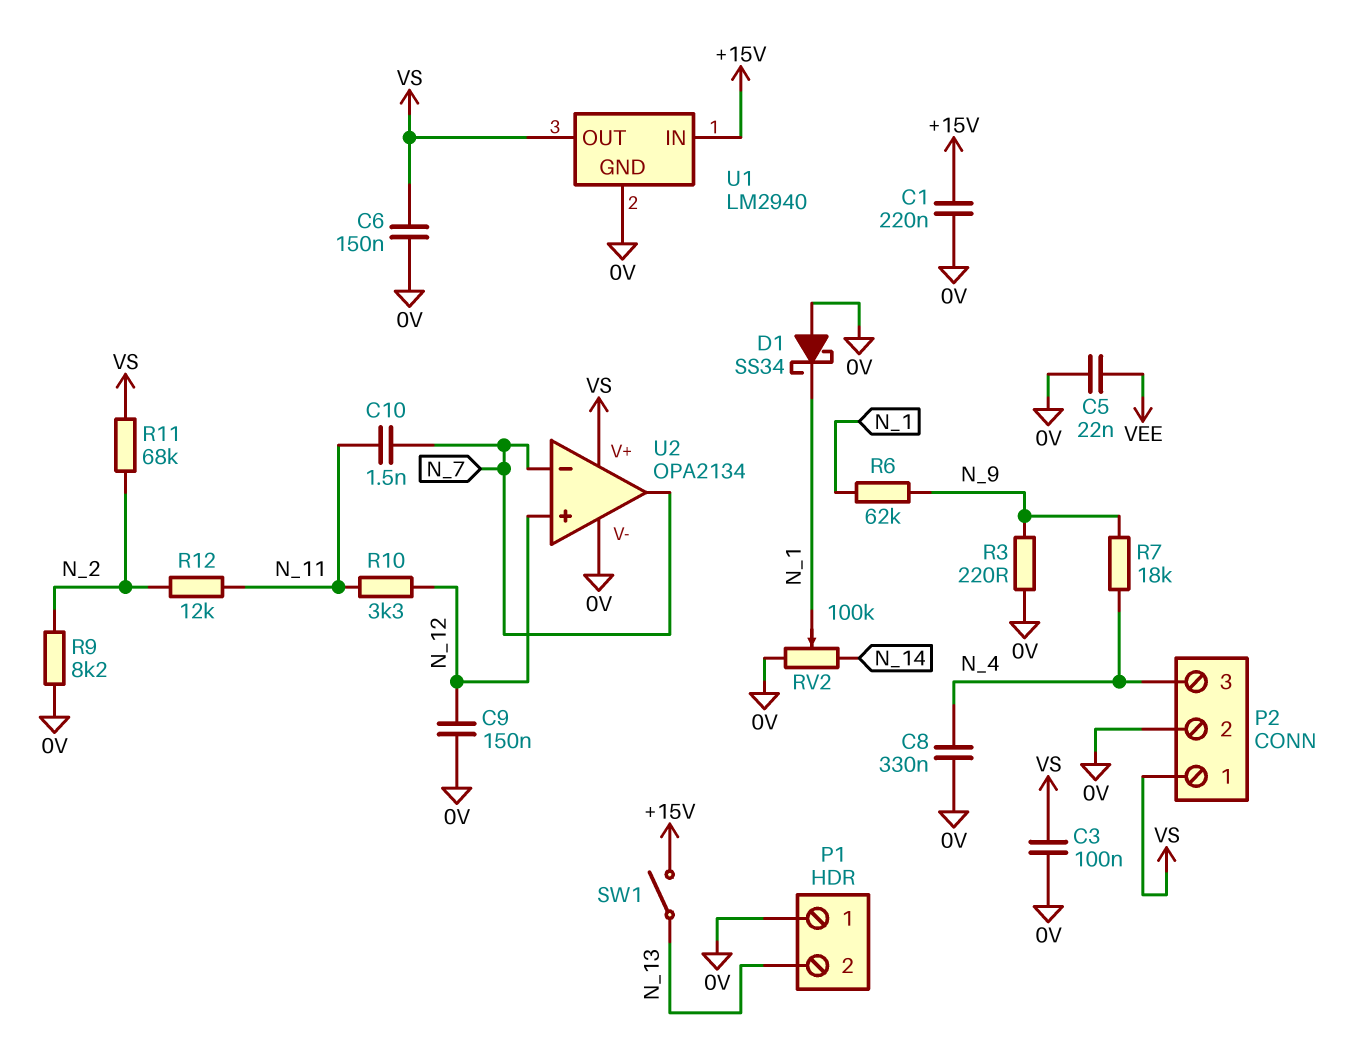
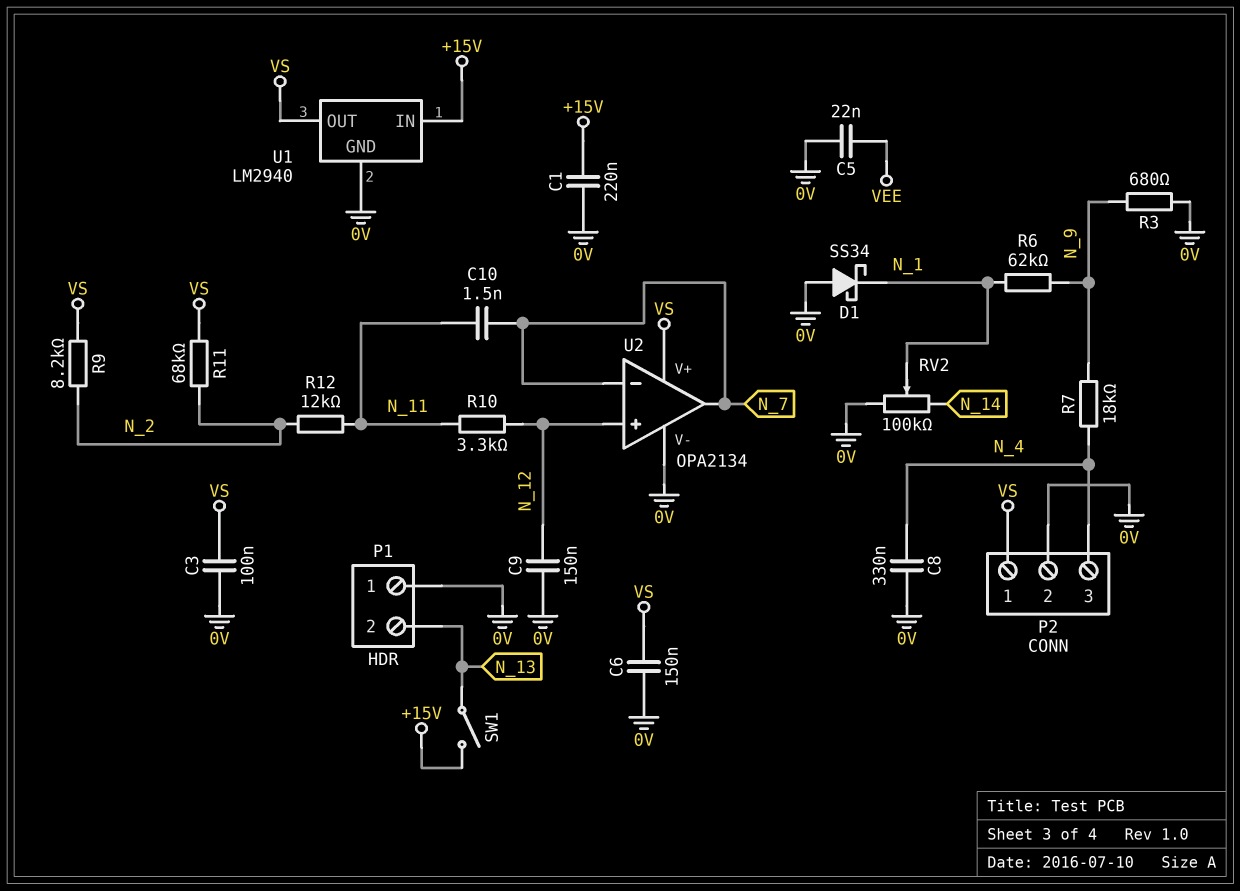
R3: 220 (0V, N_9) -> 680 (0V, N_9)
R9: 8.2k (0V, N_2) -> 8.2k (N_2, VS)

